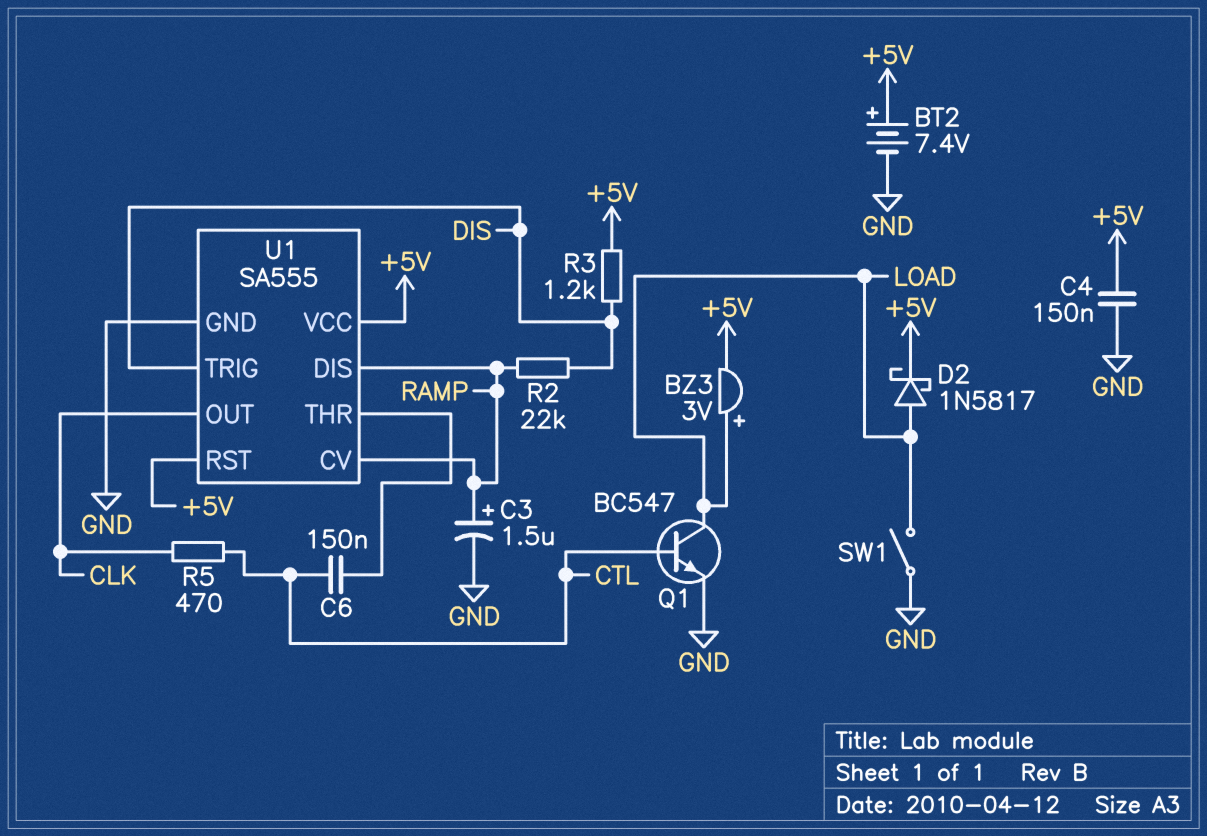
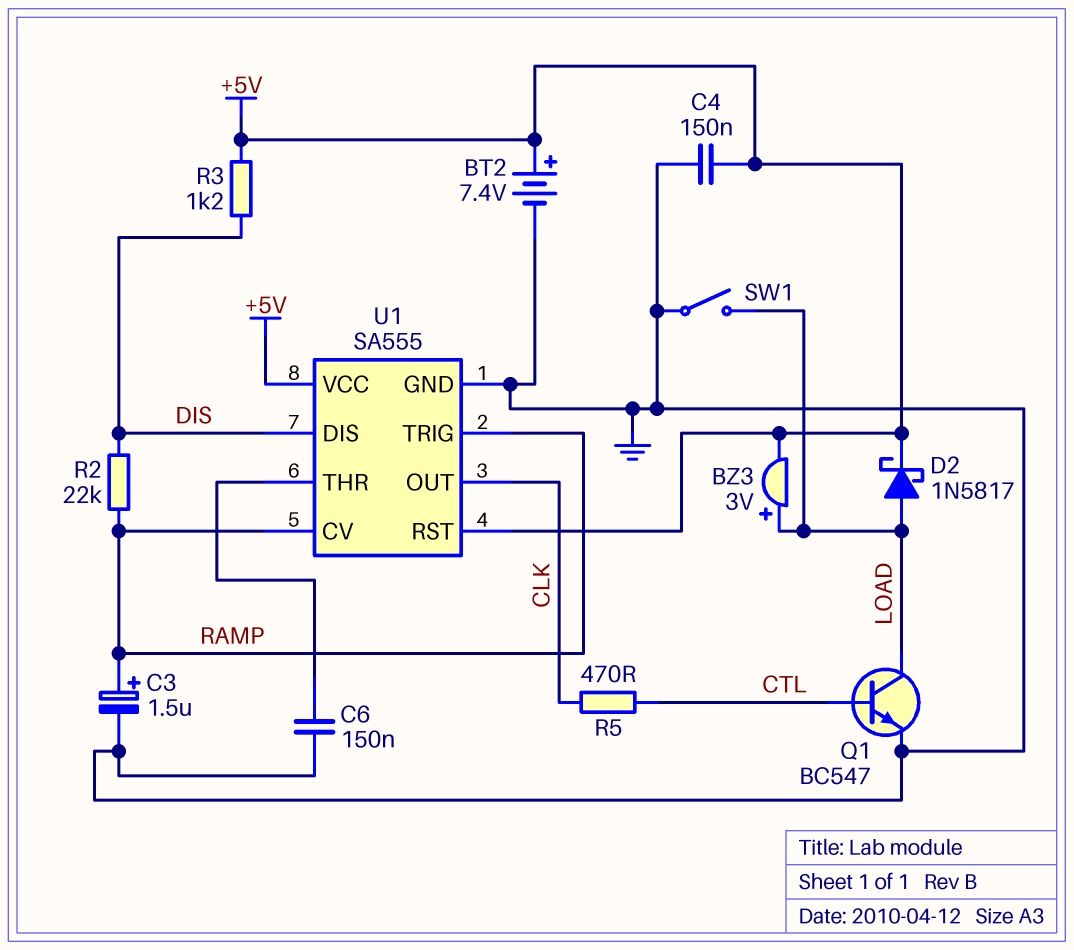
C6: 150nF (CTL, U1/THR) -> 150nF (GND, U1/THR)
U1 pin DIS: RAMP -> DIS
U1 pin TRIG: DIS -> RAMP

